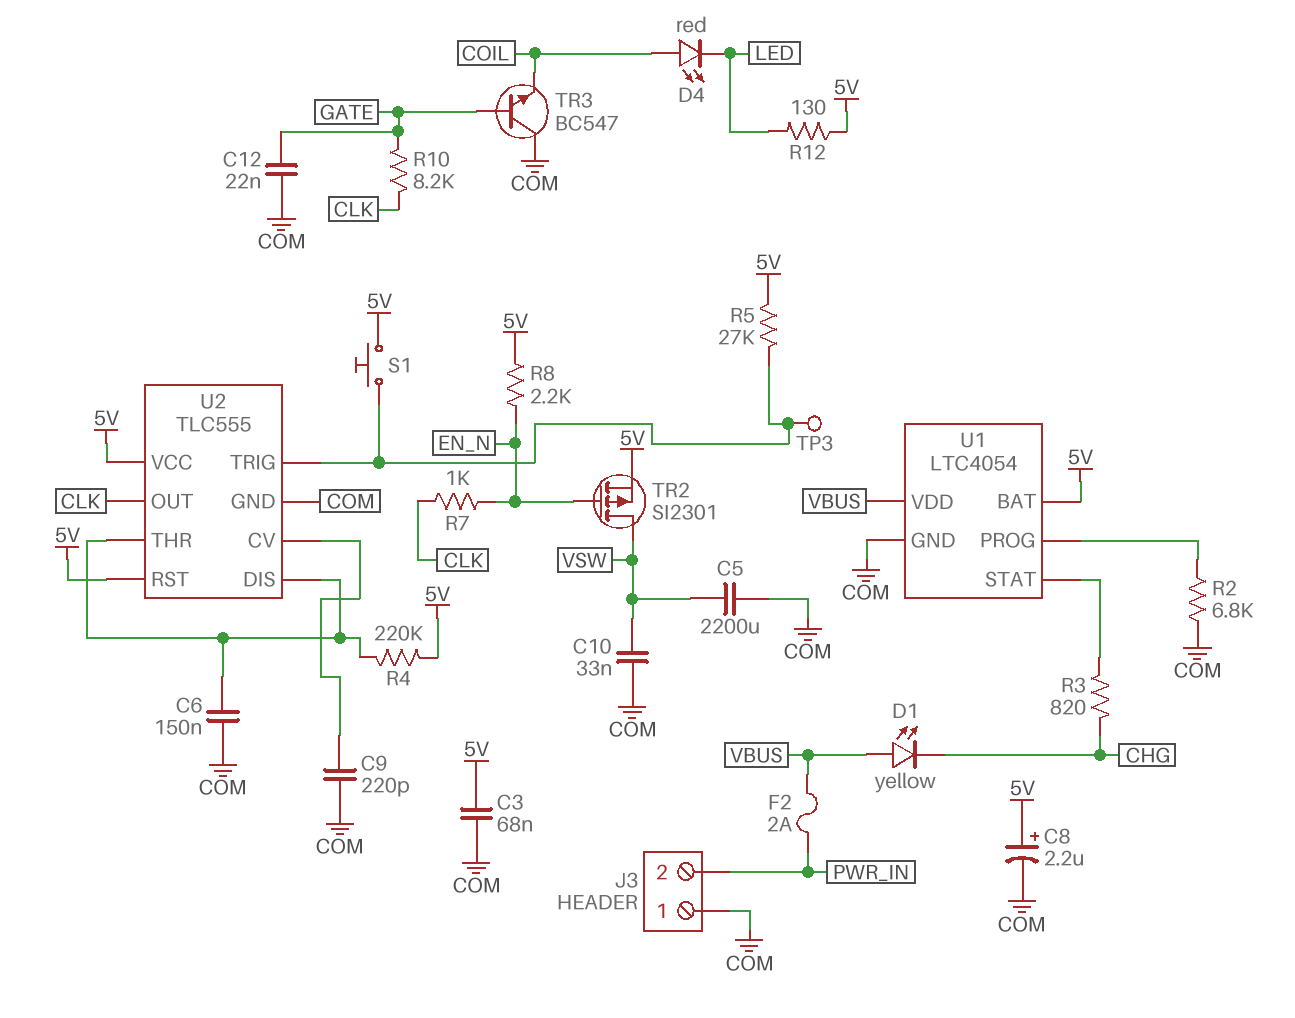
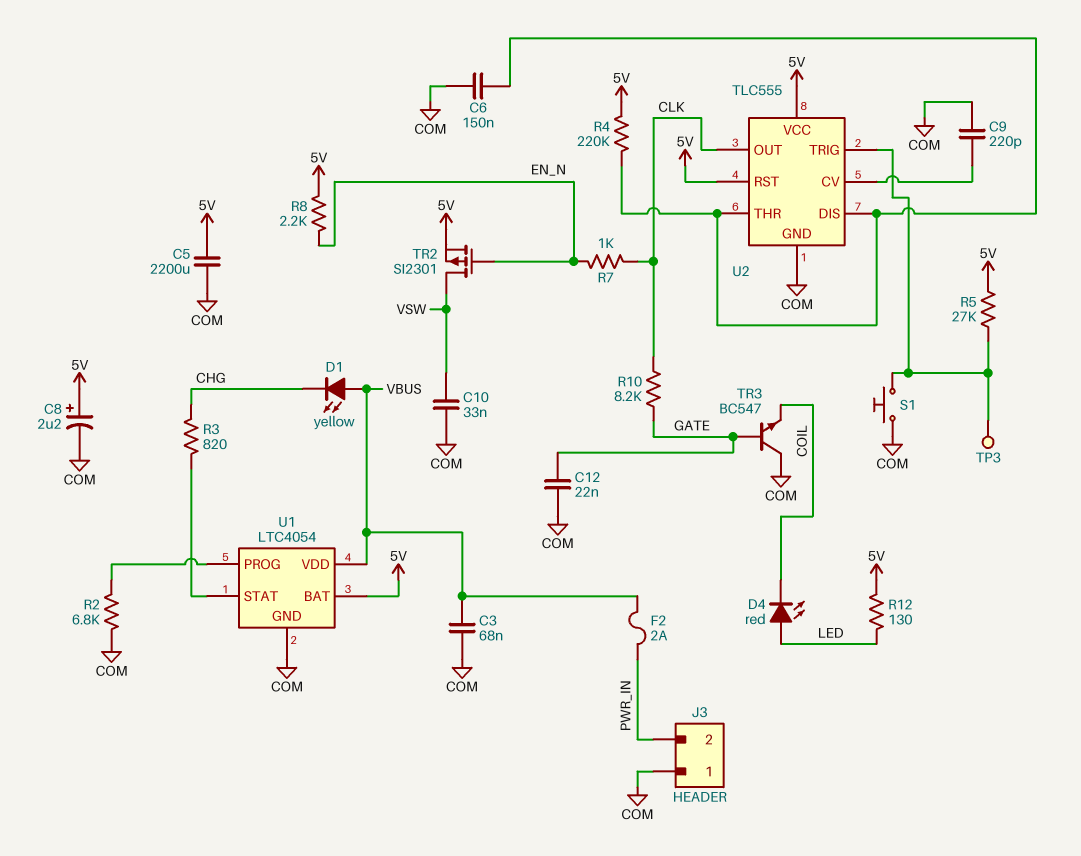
C3: 68nF (5V, COM) -> 68nF (COM, VBUS)
C5: 2200uF (COM, VSW) -> 2200uF (5V, COM)
D4: LED red (A COIL, K LED) -> LED red (A LED, K COIL)
S1: button (5V, U2/TRIG) -> button (COM, U2/TRIG)

